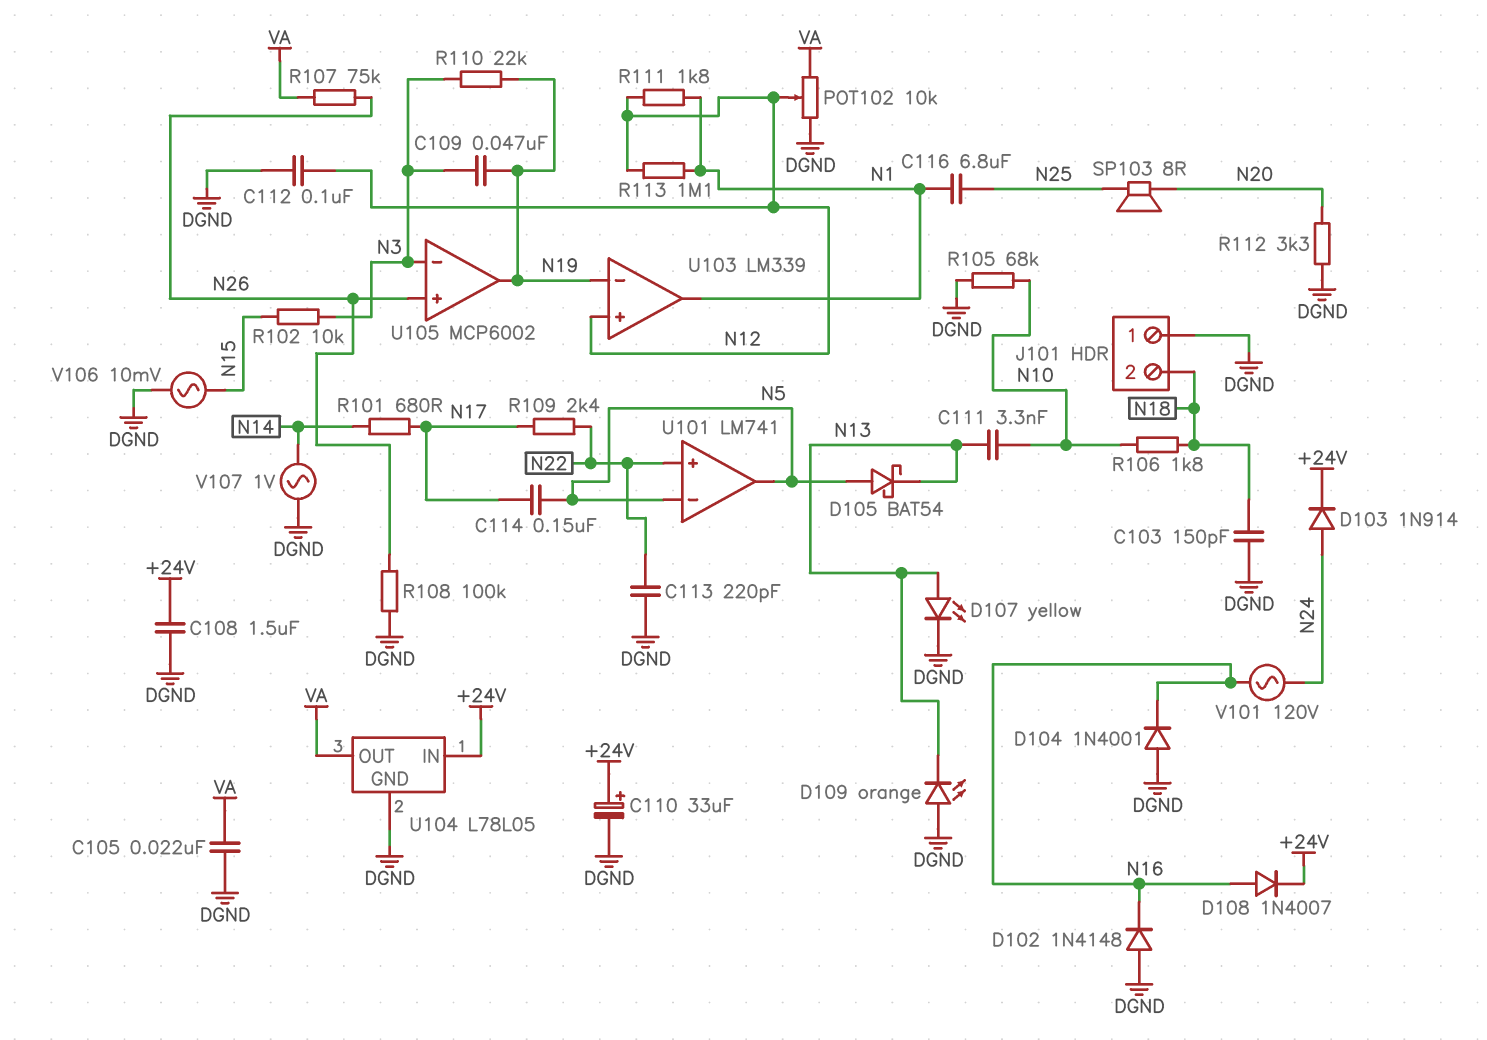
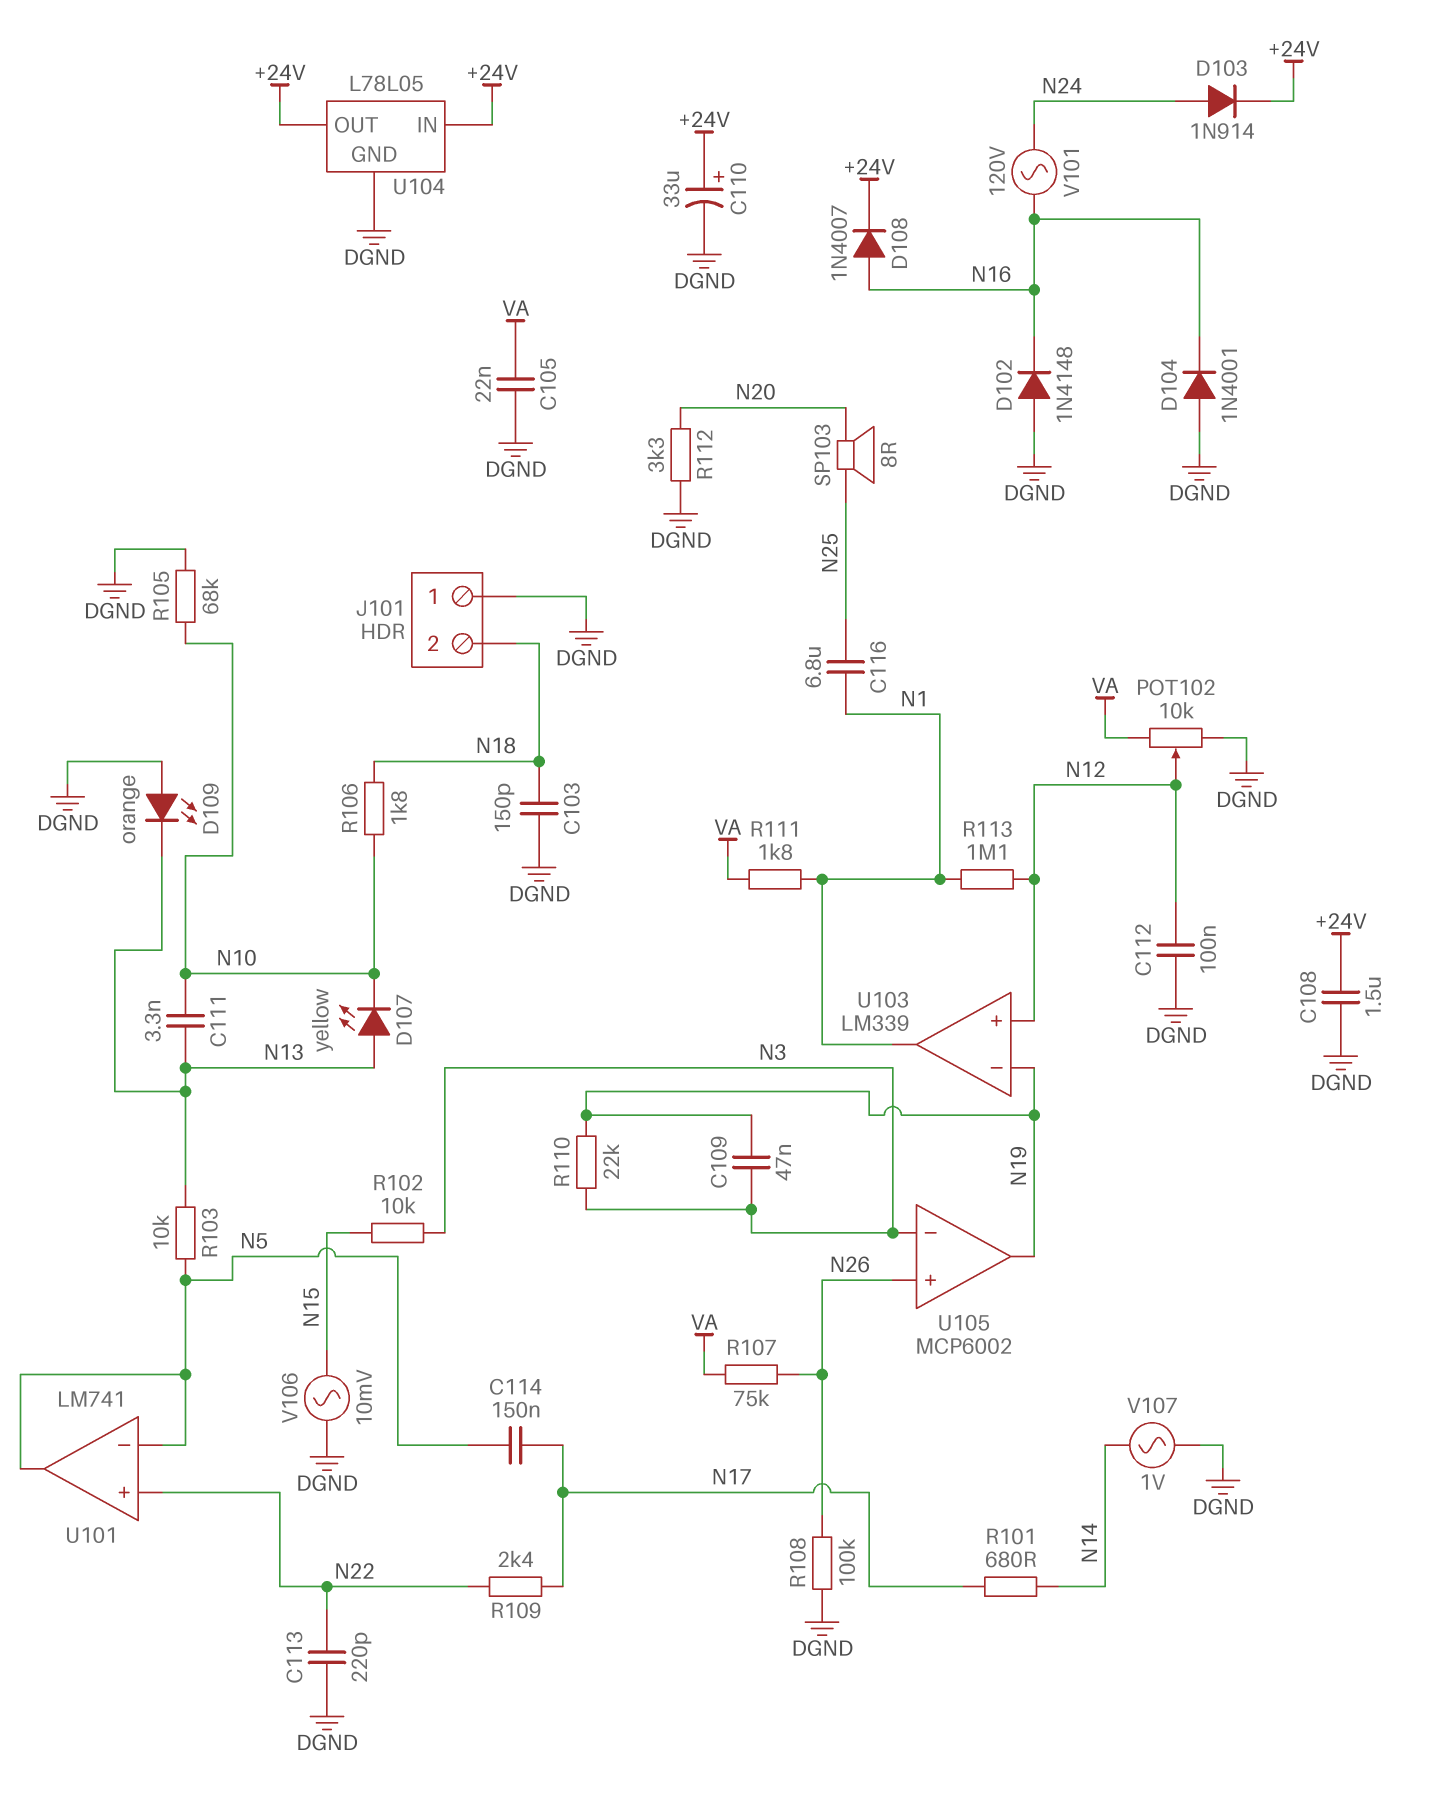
D105: schottky BAT54 (A N5, K N13) -> none
D107: LED yellow (A N13, K DGND) -> LED yellow (A N13, K N10)
R103: none -> 10k (N5, N13)
R111: 1.8k (N1, N12) -> 1.8k (N1, VA)
U104 pin OUT: VA -> +24V

